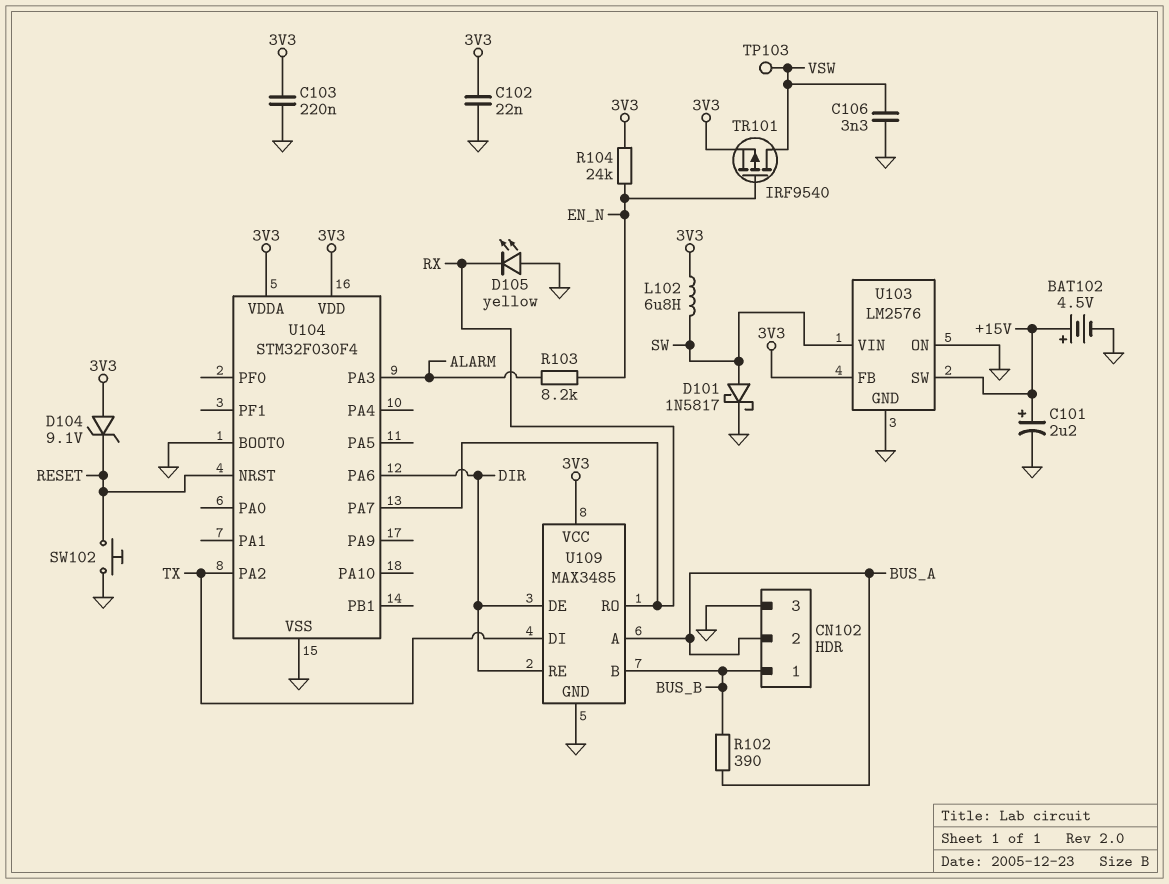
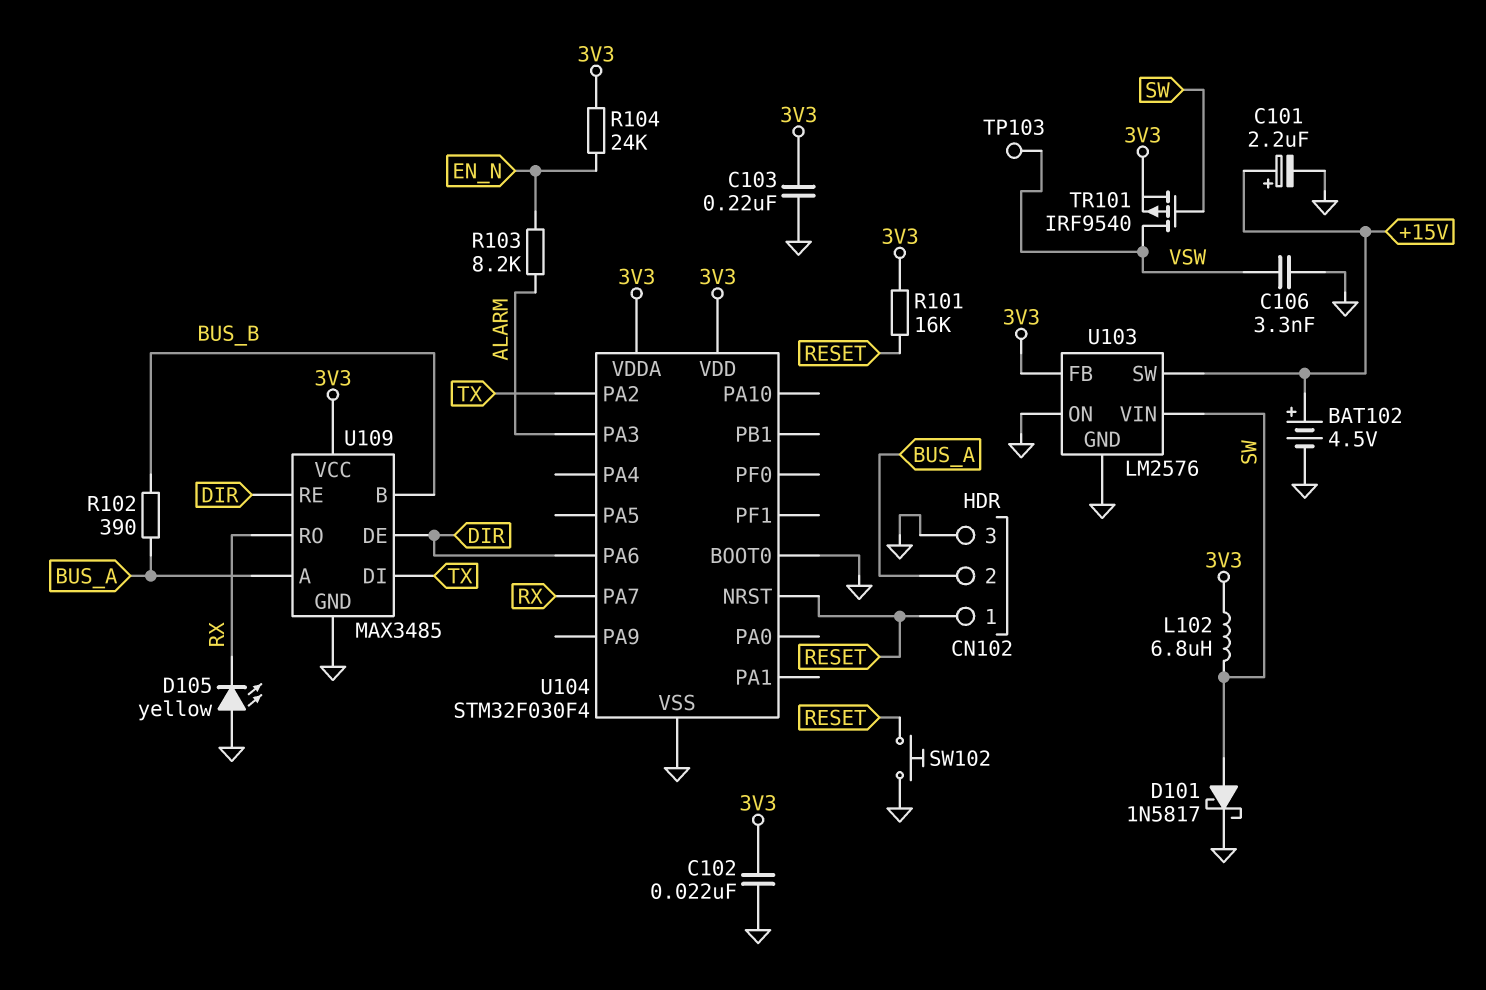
CN102 pin 1: BUS_B -> RESET
D104: zener 9.1V (A 3V3, K RESET) -> none
R101: none -> 16k (3V3, RESET)
TR101: PMOS IRF9540 (G EN_N, D VSW, S 3V3) -> PMOS IRF9540 (G SW, D VSW, S 3V3)

